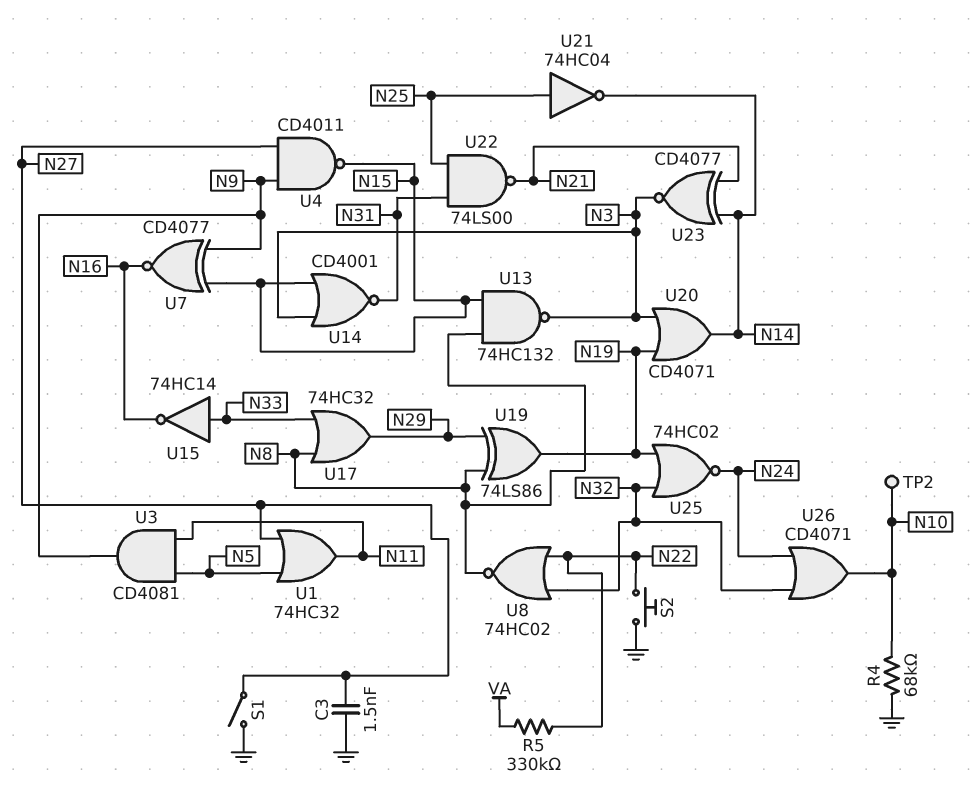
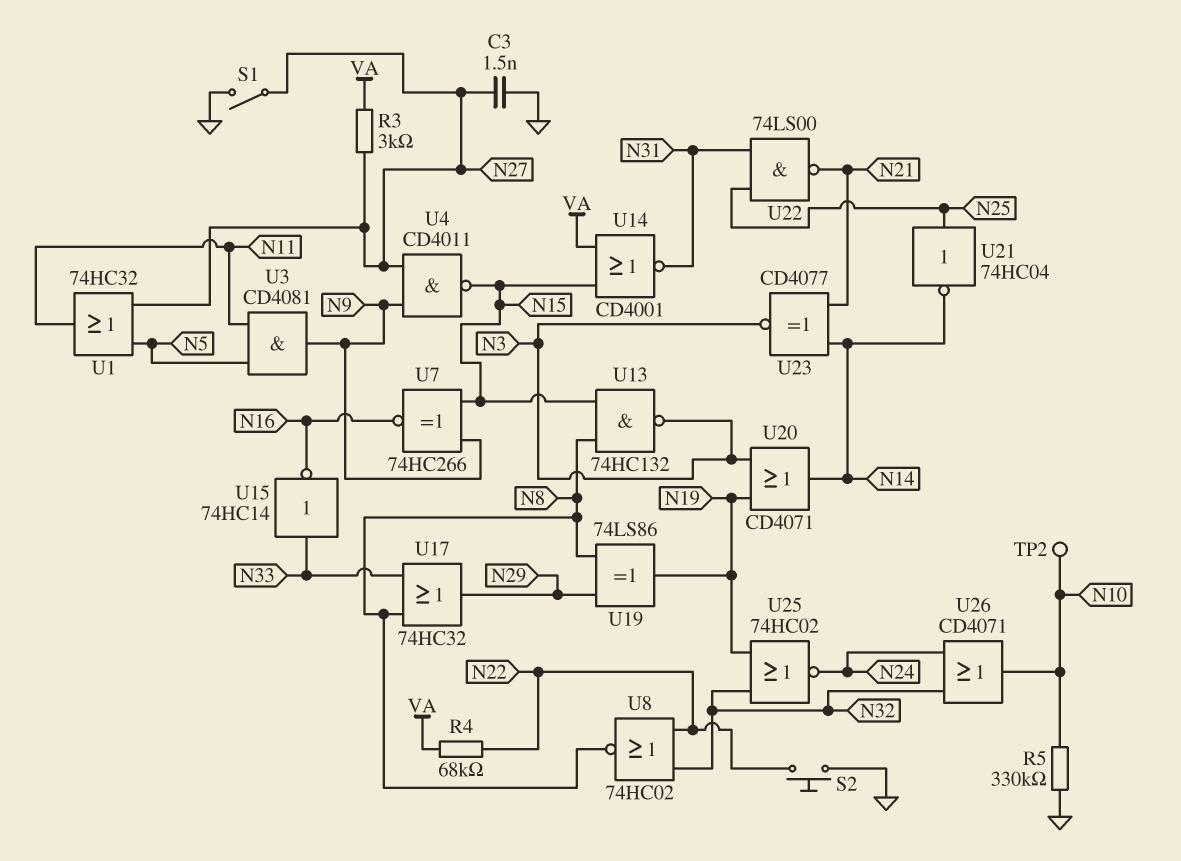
R3: none -> 3k (N27, VA)
R4: 68k (GND, N10) -> 68k (N22, VA)
R5: 330k (N22, VA) -> 330k (GND, N10)
U7: XNOR CD4077 (in N9, in N15, out N16) -> XNOR 74HC266 (in N9, in N15, out N16)
U14: NOR CD4001 (in N3, in N15, out N31) -> NOR CD4001 (in N15, in VA, out N31)

